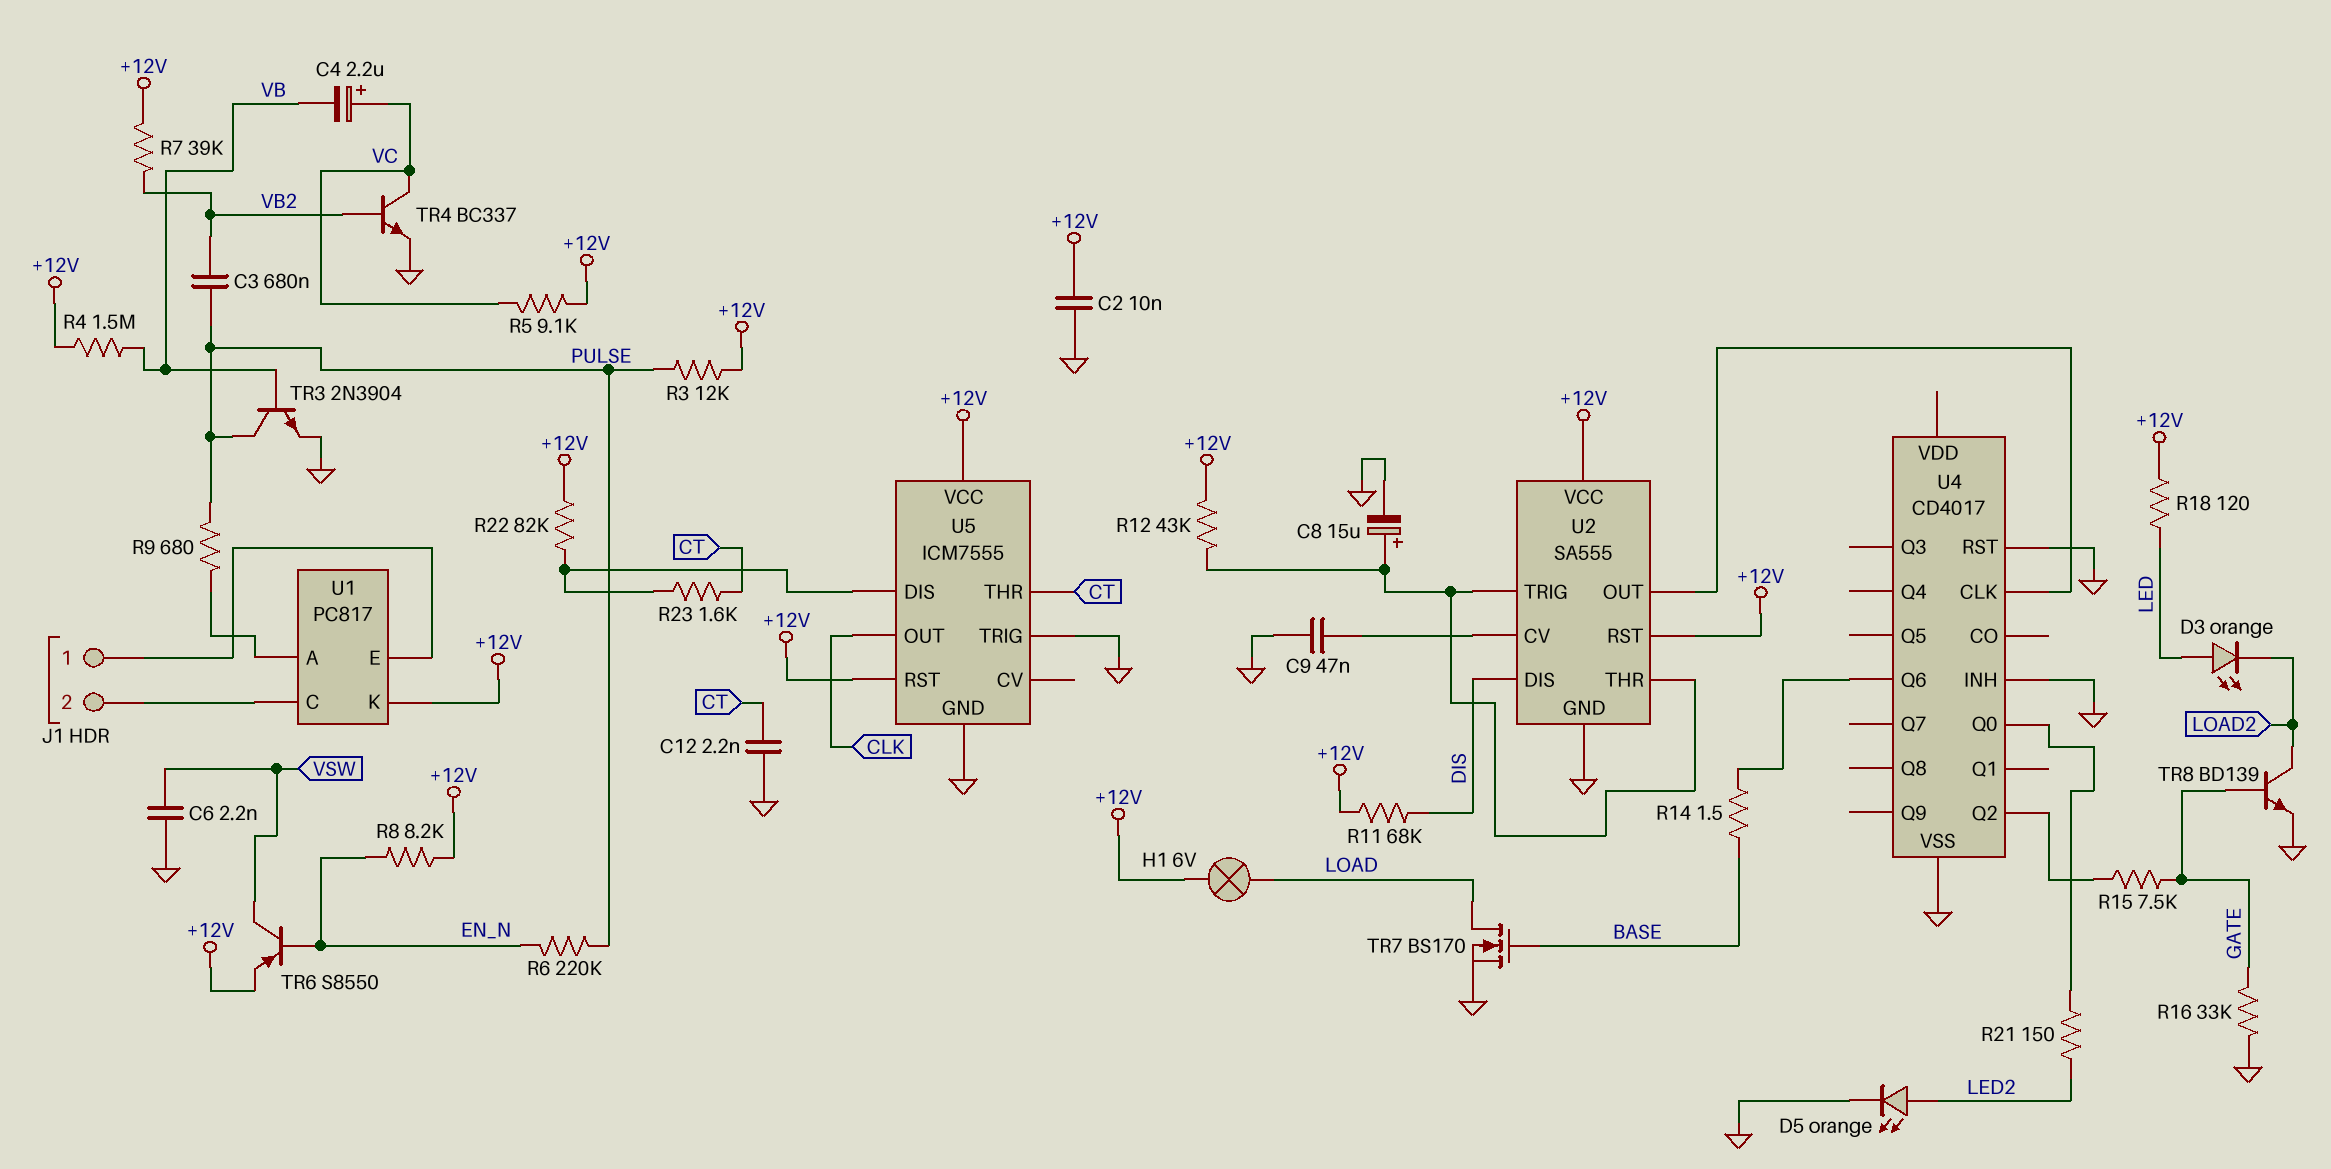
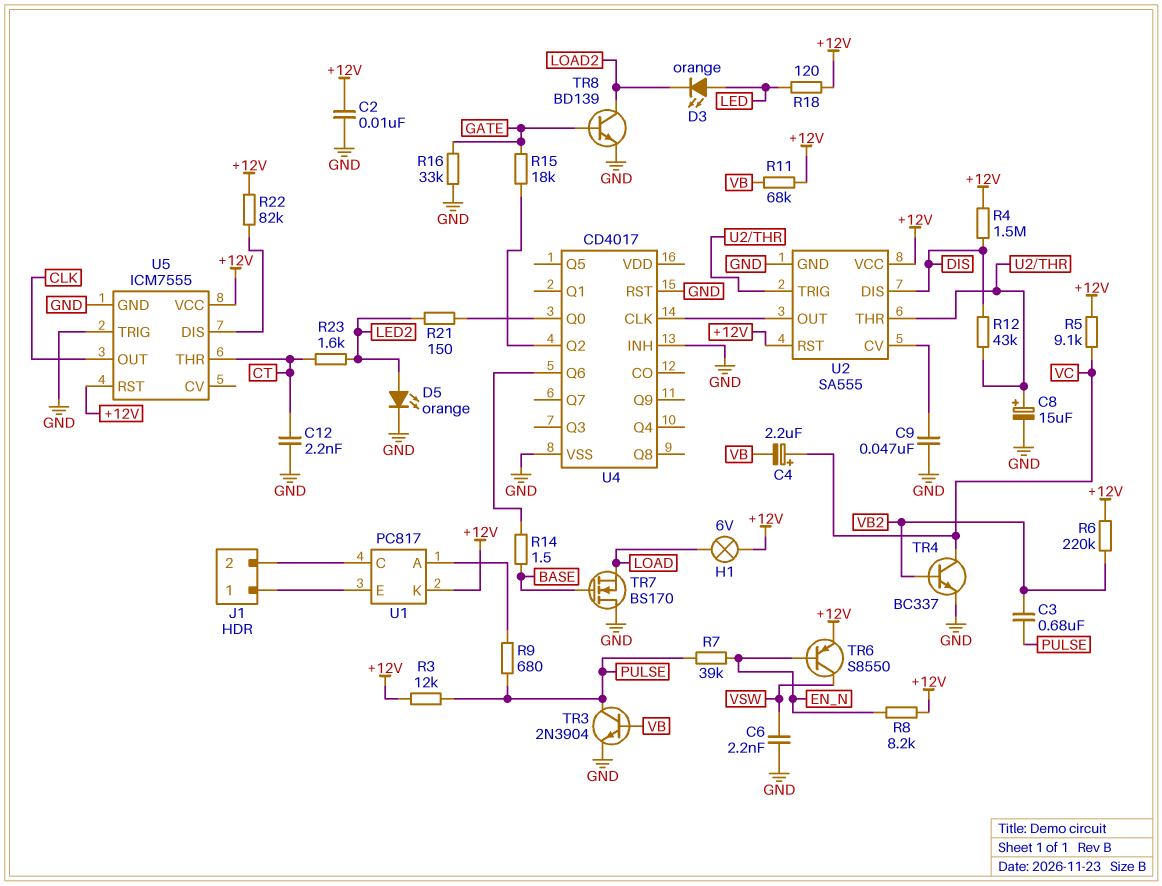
R4: 1.5M (+12V, VB) -> 1.5M (+12V, DIS)
R6: 220k (EN_N, PULSE) -> 220k (+12V, VB2)
R7: 39k (+12V, VB2) -> 39k (EN_N, PULSE)
R11: 68k (+12V, DIS) -> 68k (+12V, VB)
R12: 43k (+12V, U2/THR) -> 43k (DIS, U2/THR)
R15: 7.5k (GATE, U4/Q2) -> 18k (GATE, U4/Q2)
R23: 1.6k (CT, U5/DIS) -> 1.6k (CT, LED2)
TR7: NMOS BS170 (G BASE, D LOAD, S GND) -> NMOS BS170 (G BASE, D GND, S LOAD)

